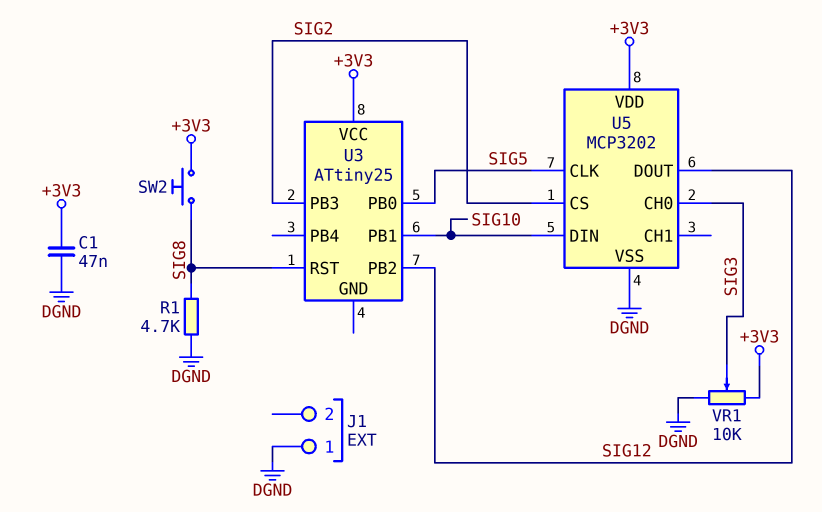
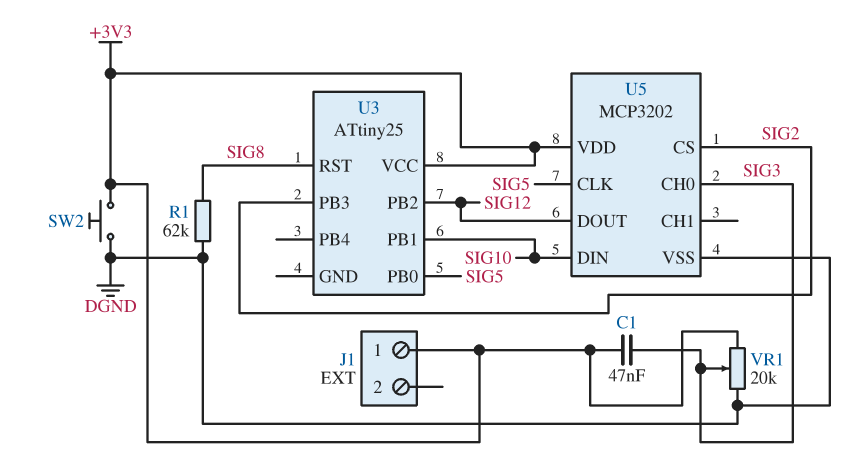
C1: 47nF (+3V3, DGND) -> 47nF (+3V3, SIG3)
J1 pin 1: DGND -> +3V3
R1: 4.7k (DGND, SIG8) -> 62k (DGND, SIG8)
SW2: button (+3V3, SIG8) -> button (+3V3, DGND)
VR1: 10k (+3V3, DGND, wiper SIG3) -> 20k (+3V3, DGND, wiper SIG3)

